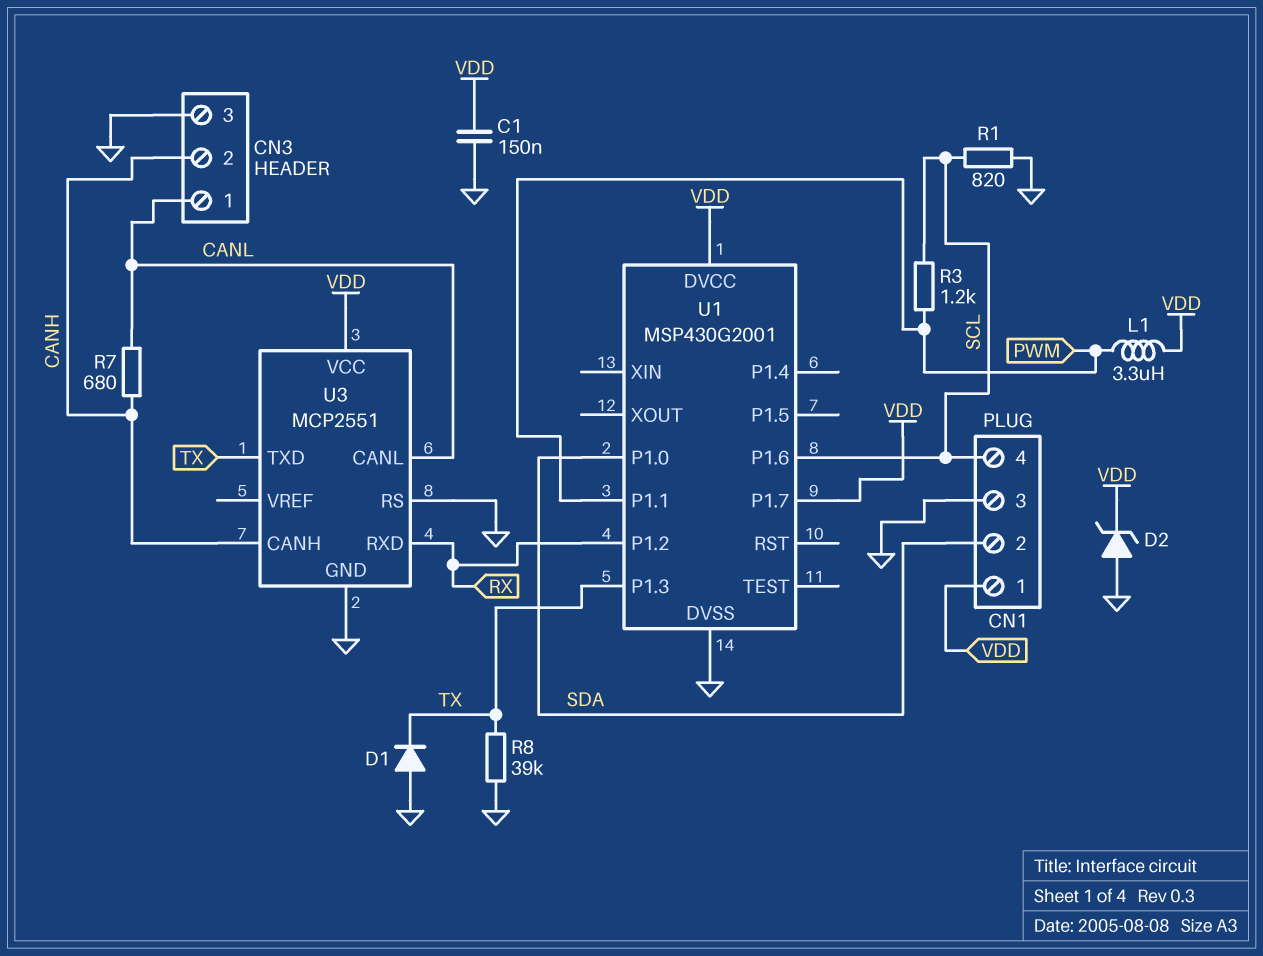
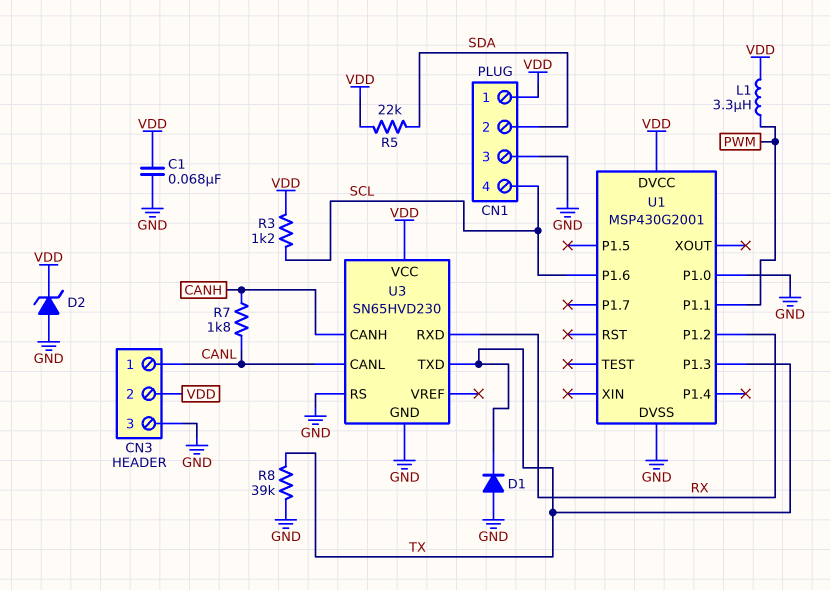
C1: 150nF (GND, VDD) -> 68nF (GND, VDD)
CN3 pin 2: CANH -> VDD
R1: 820 (GND, SCL) -> none
R3: 1.2k (PWM, SCL) -> 1.2k (SCL, VDD)
R5: none -> 22k (SDA, VDD)
R7: 680 (CANH, CANL) -> 1.8k (CANH, CANL)
U1 pin P1.0: SDA -> GND
U1 pin P1.7: VDD -> none
U3: MCP2551 -> SN65HVD230

